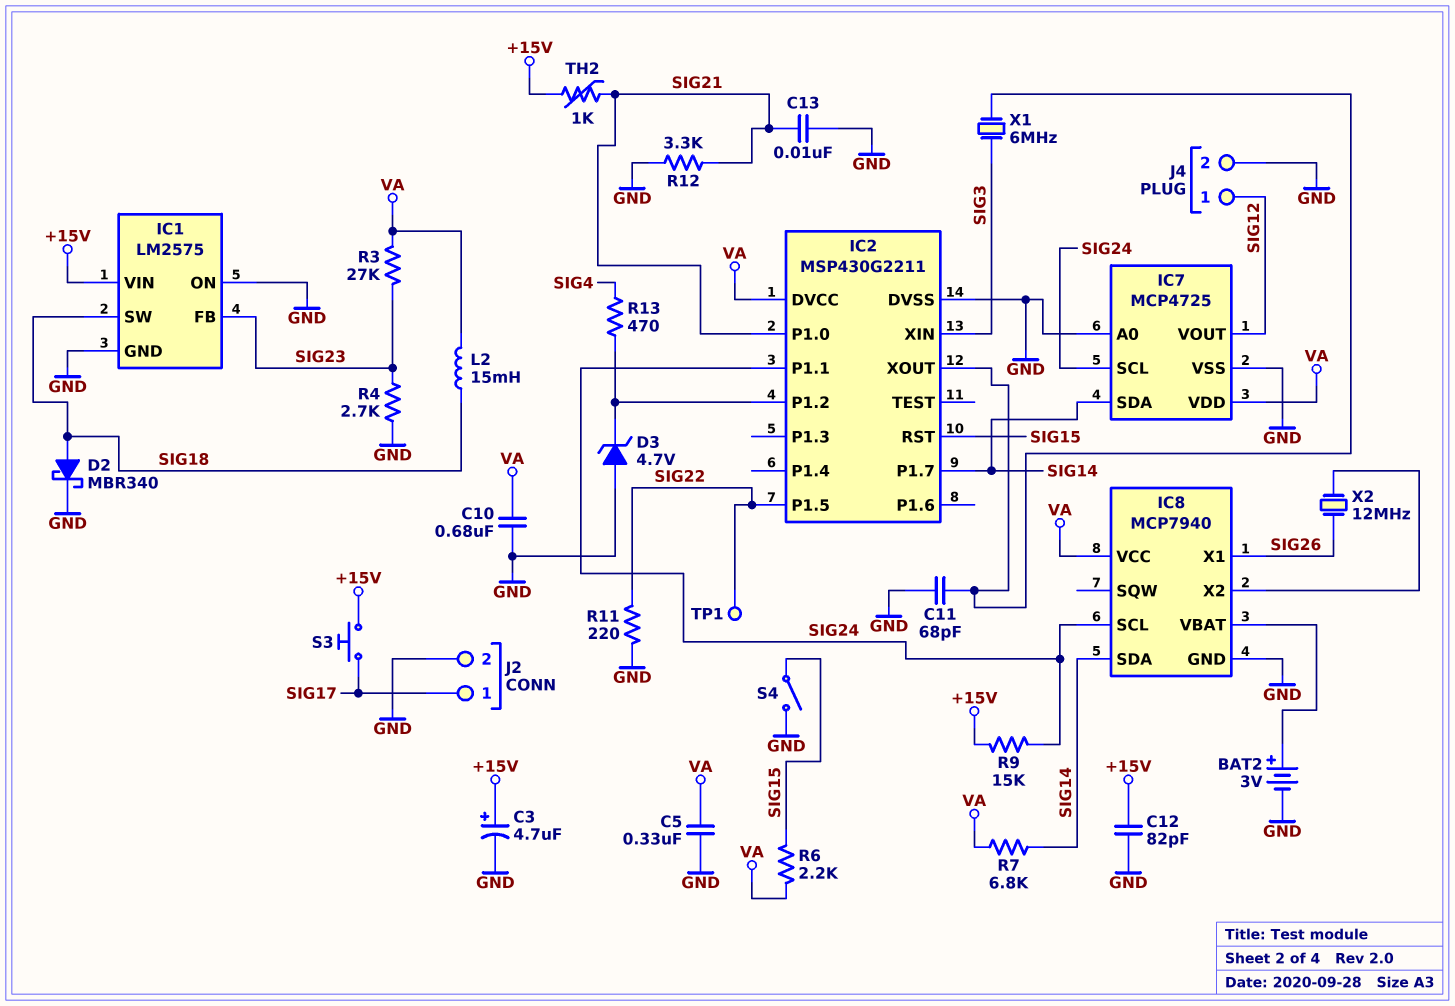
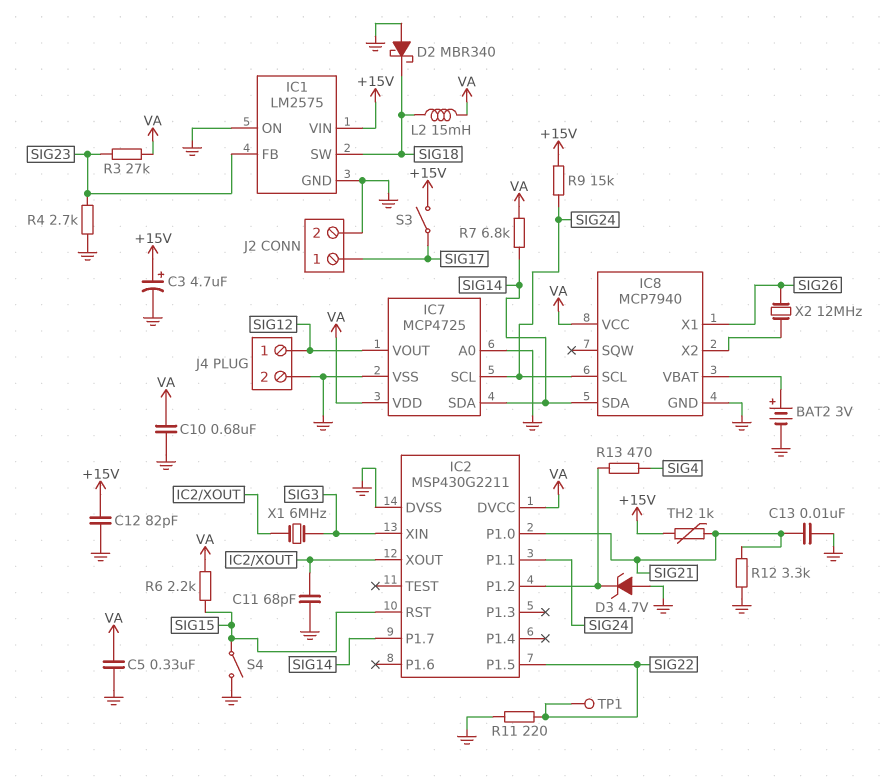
D2: schottky MBR340 (A SIG18, K GND) -> schottky MBR340 (A GND, K SIG18)
S3: button (+15V, SIG17) -> switch (+15V, SIG17)

